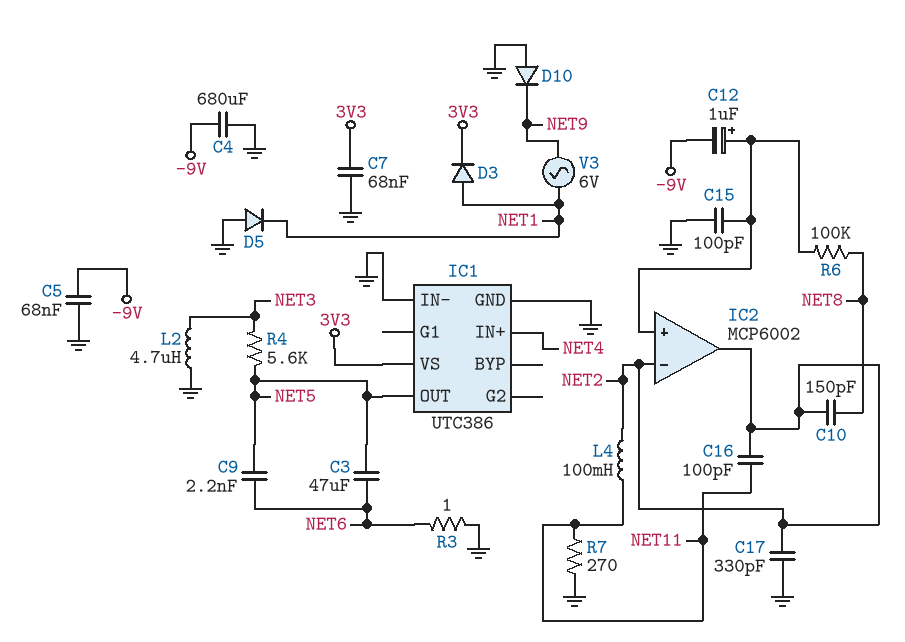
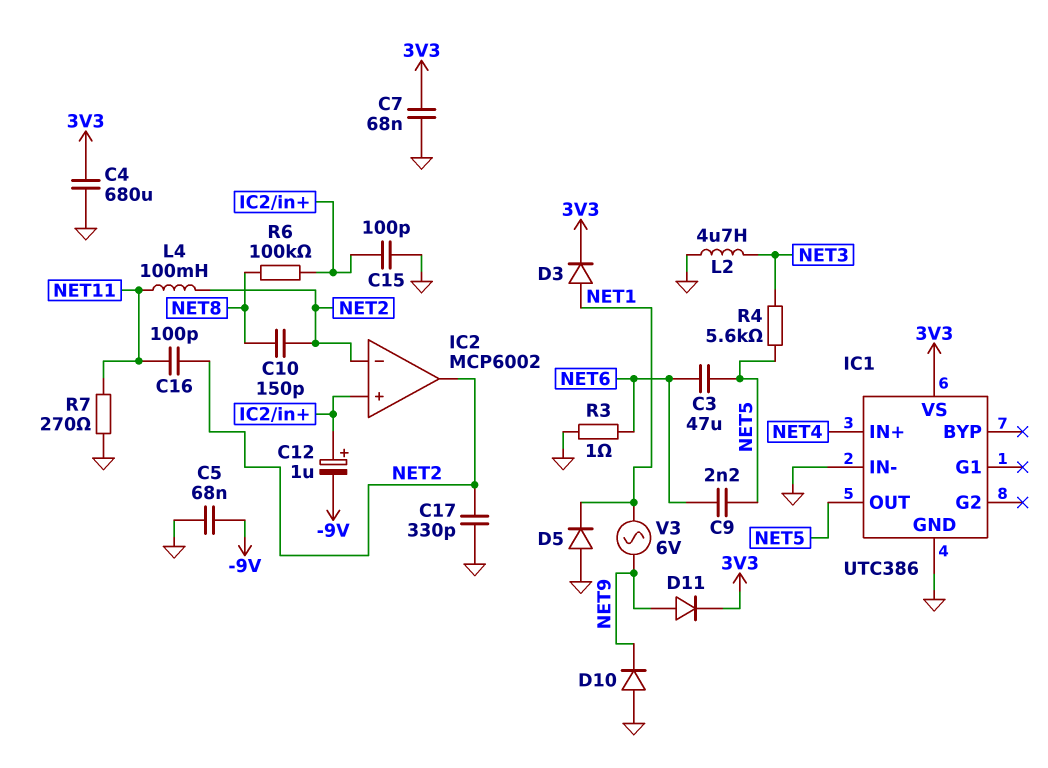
C4: 680uF (-9V, GND) -> 680uF (3V3, GND)
D11: none -> diode (A NET9, K 3V3)

